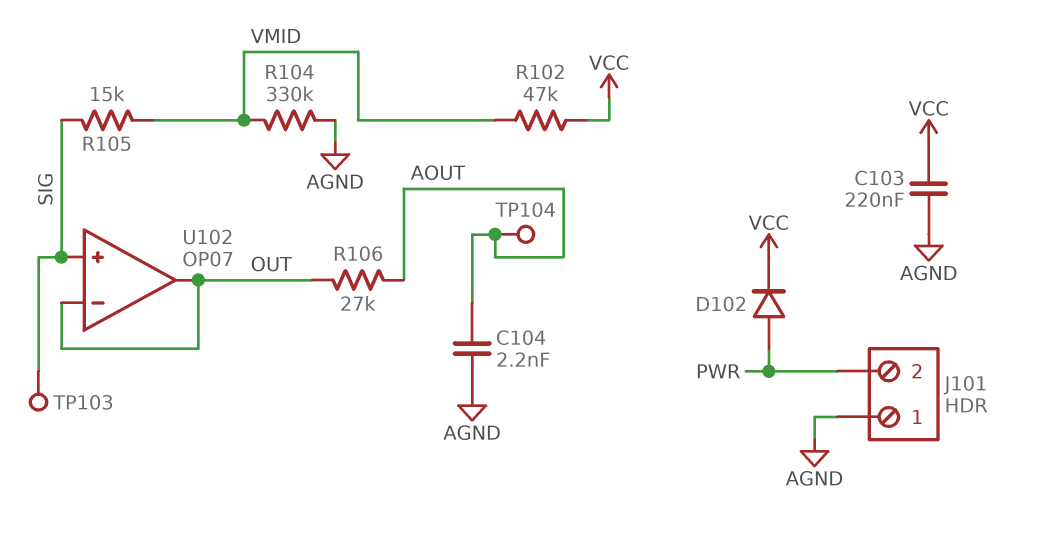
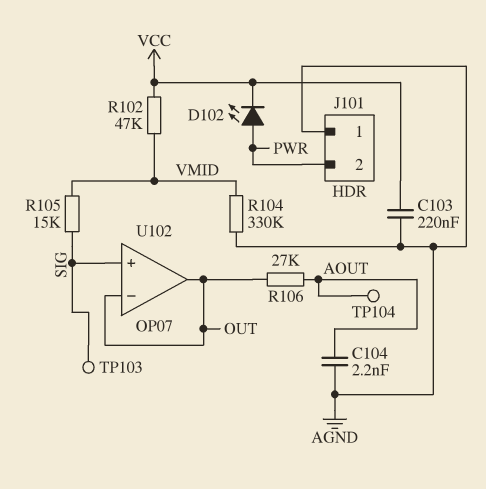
D102: diode (A PWR, K VCC) -> LED (A PWR, K VCC)

